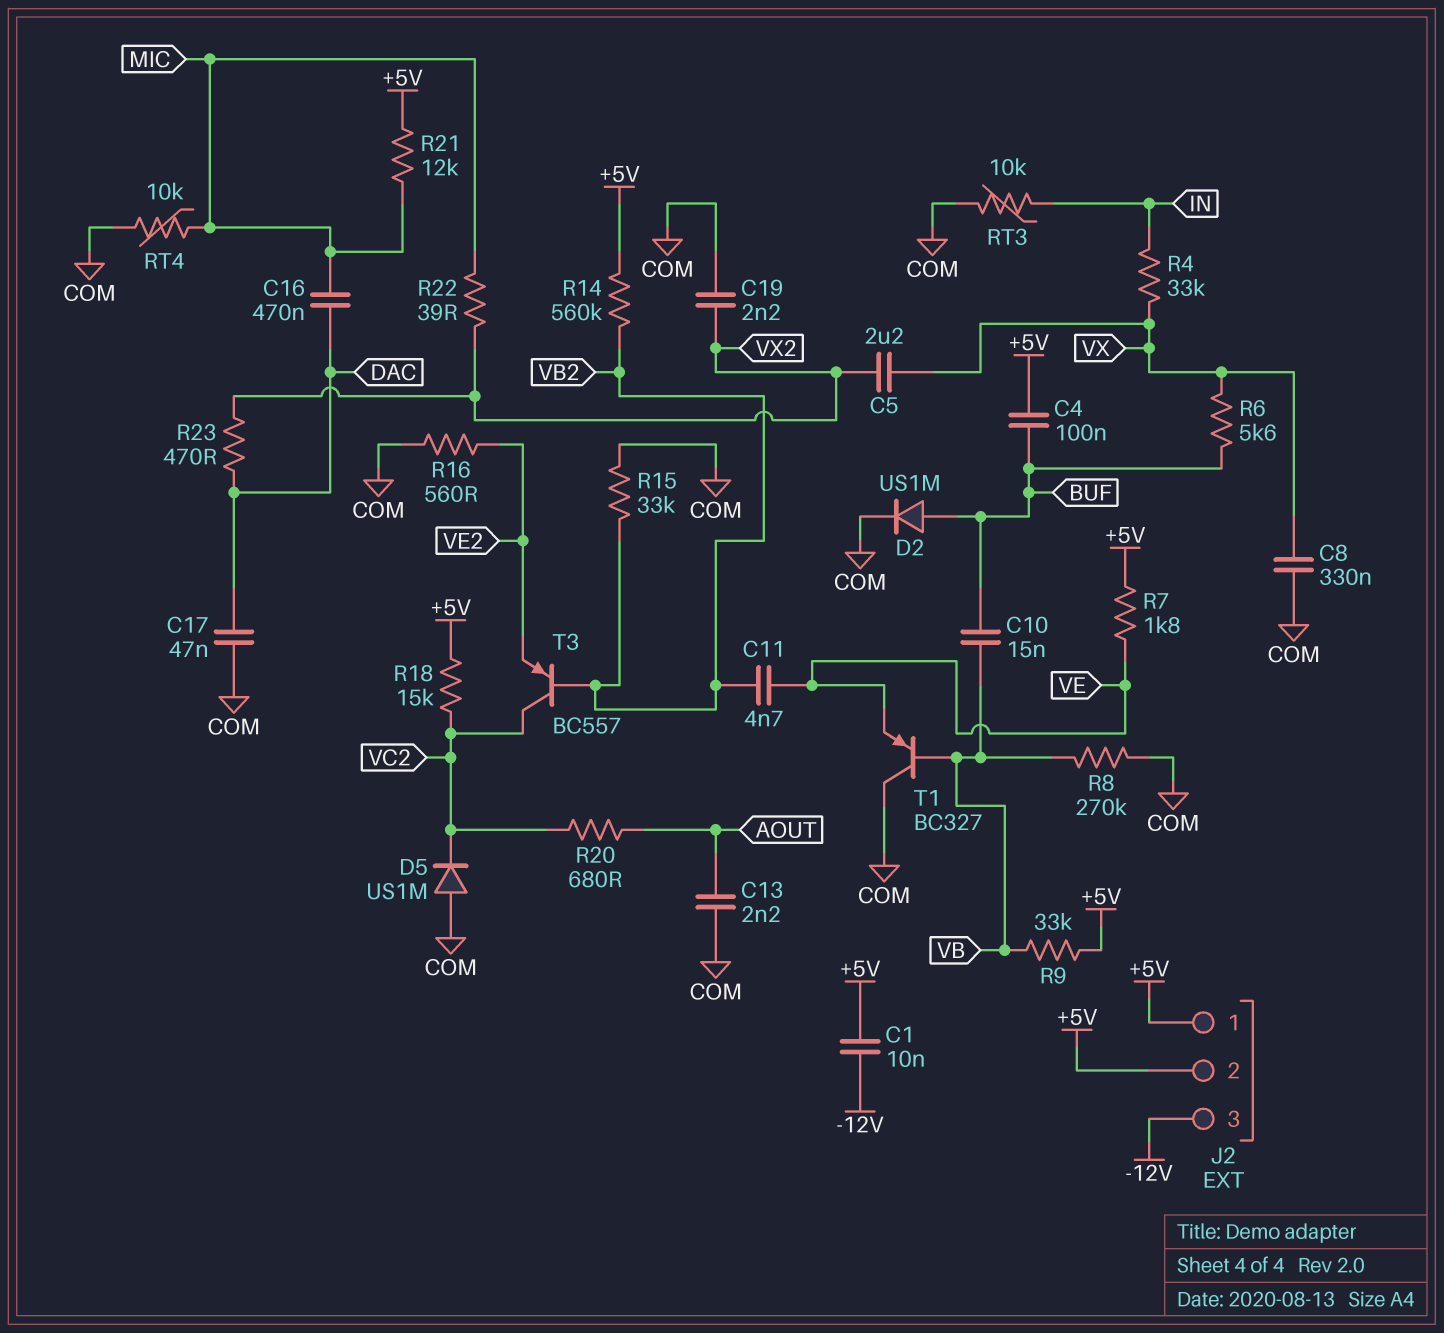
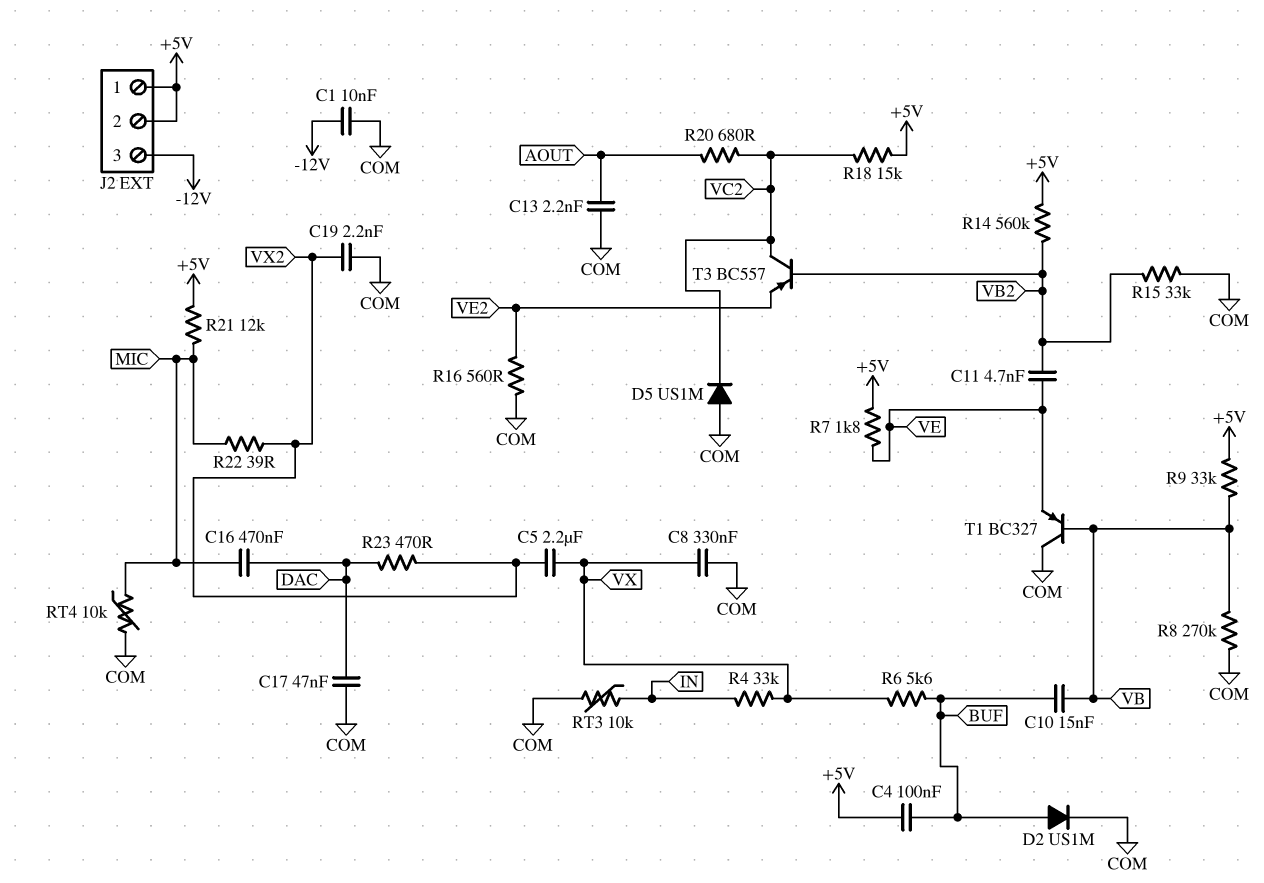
C1: 10nF (+5V, -12V) -> 10nF (-12V, COM)

